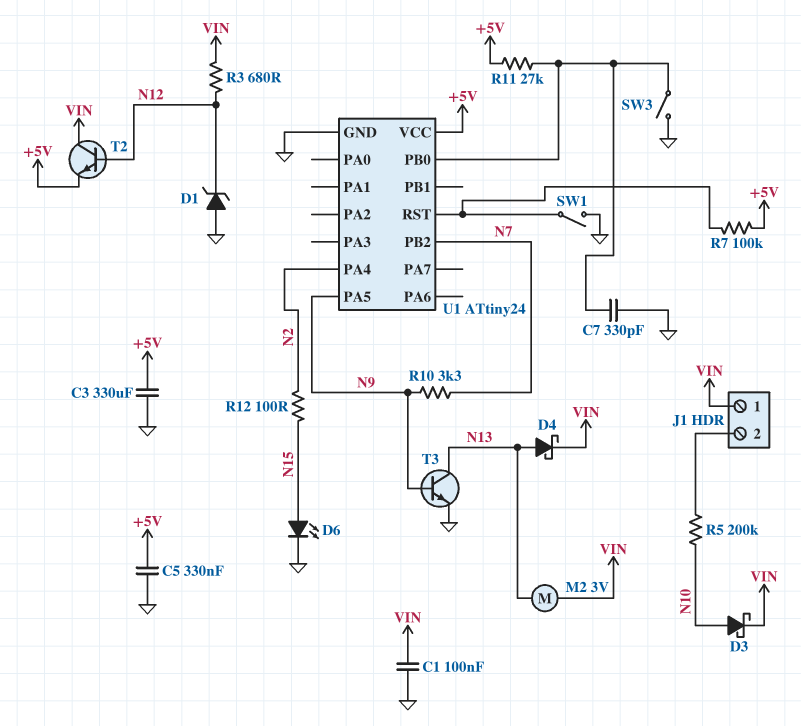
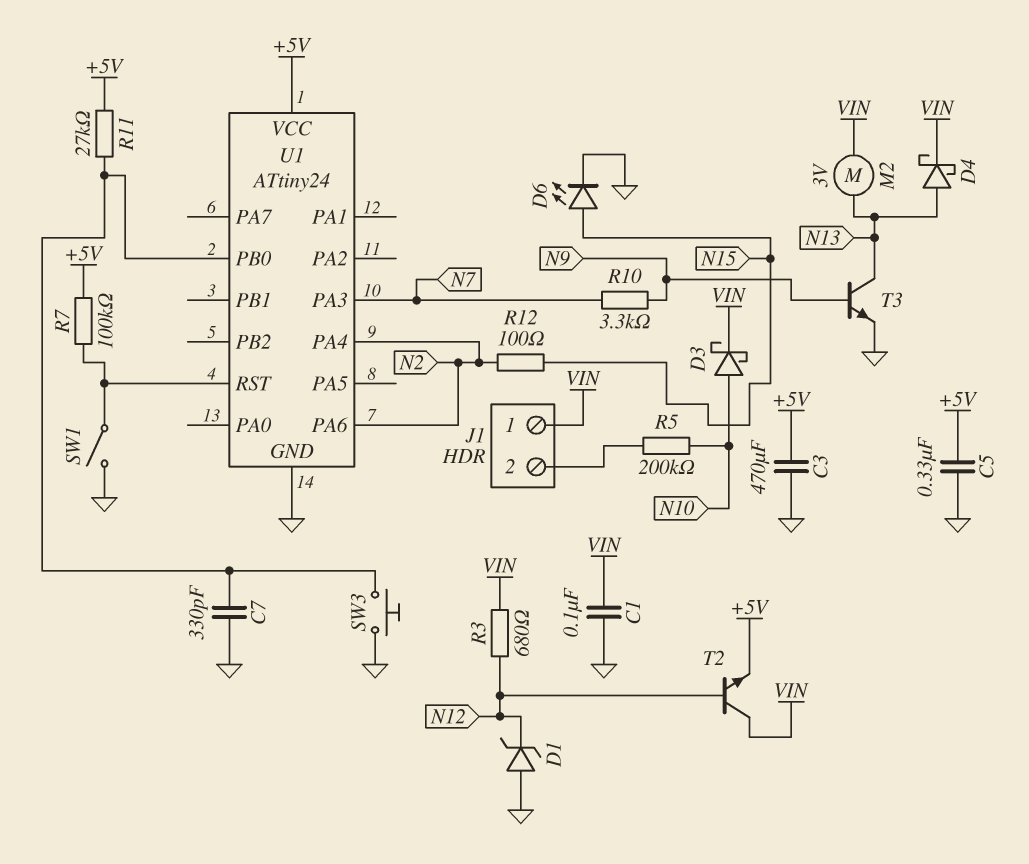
C3: 330uF (+5V, GND) -> 470uF (+5V, GND)
SW3: switch (GND, U1/PB0) -> button (GND, U1/PB0)
U1 pin PA3: none -> N7
U1 pin PA5: N9 -> none
U1 pin PA6: none -> N2
U1 pin PB2: N7 -> none

